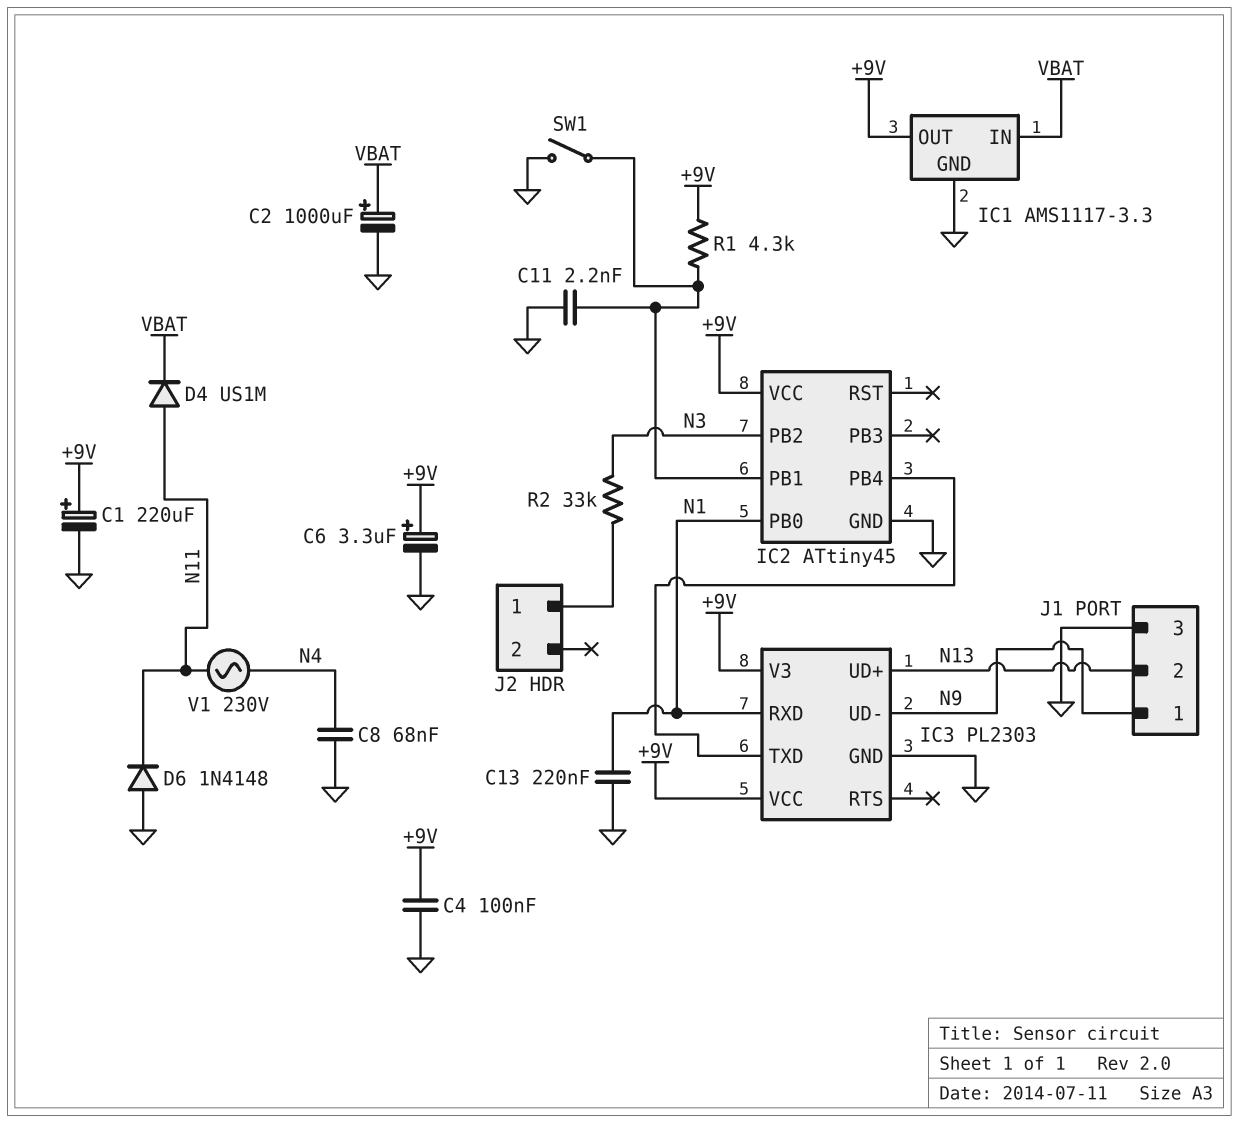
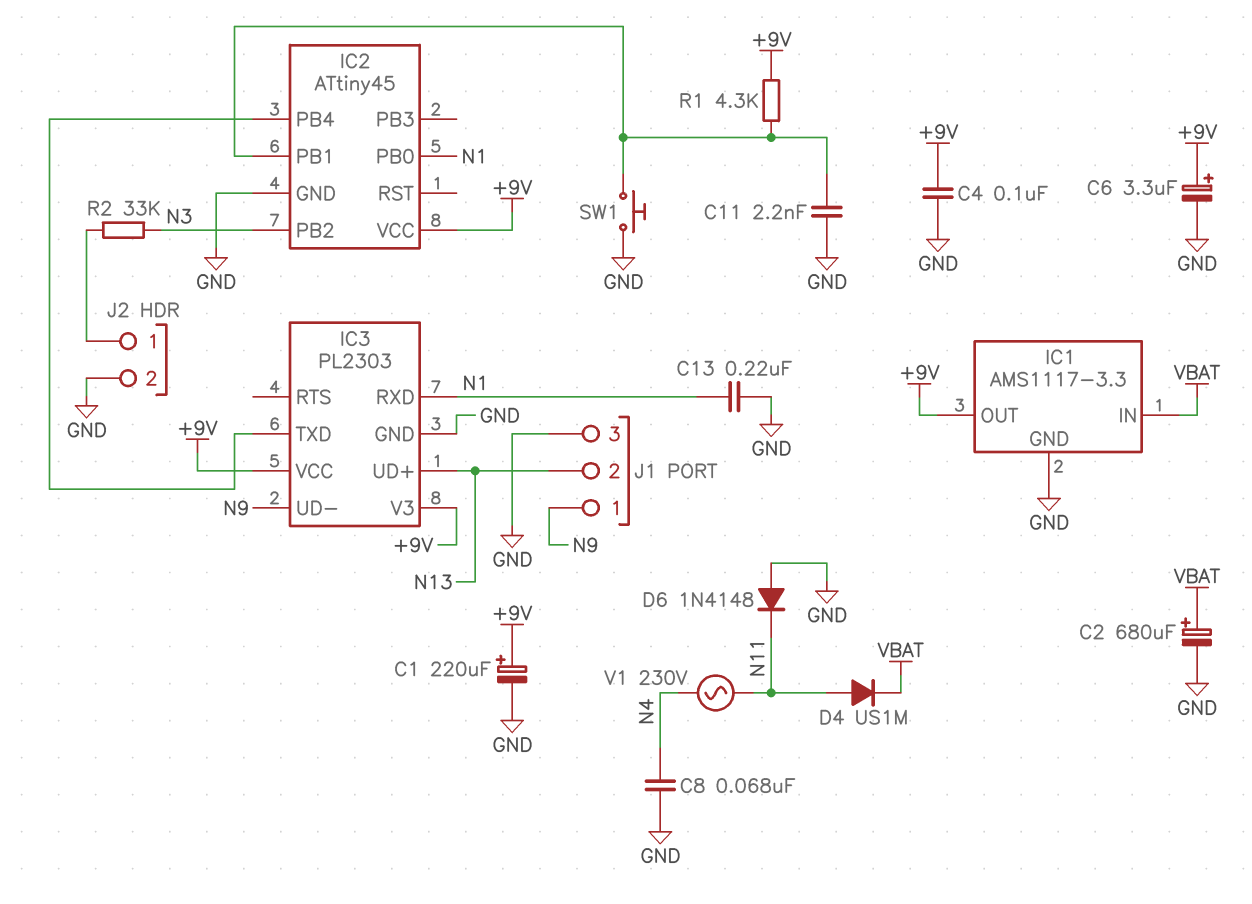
C2: 1000uF (plus VBAT, minus GND) -> 680uF (plus VBAT, minus GND)
J2 pin 2: none -> GND
SW1: switch (GND, IC2/PB1) -> button (GND, IC2/PB1)

